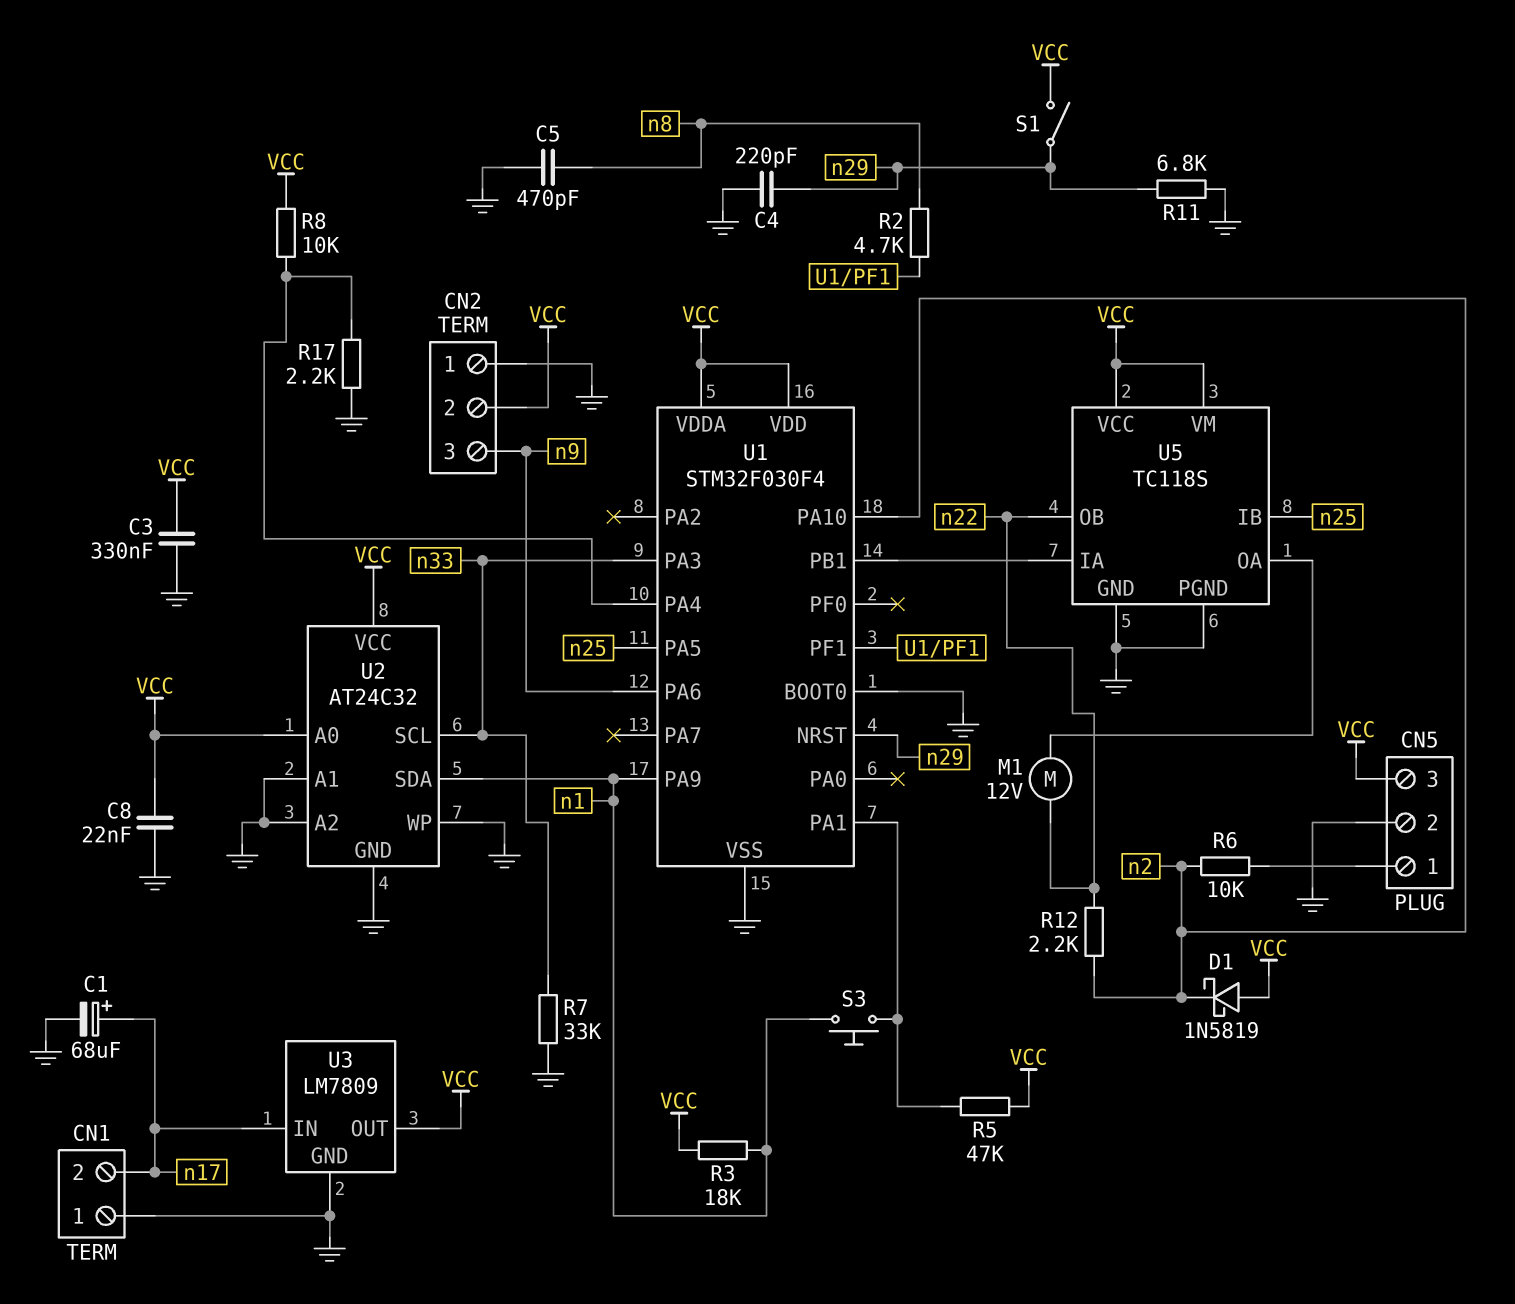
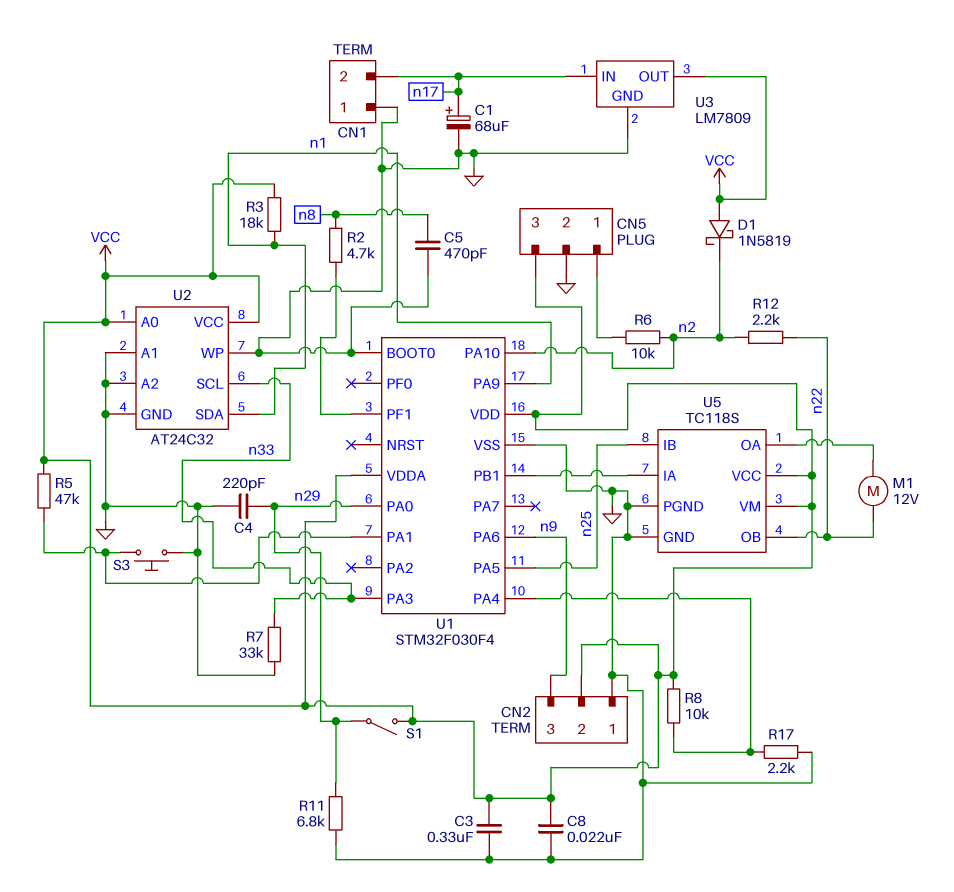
S3: button (U1/PA1, n1) -> button (GND, U1/PA1)
U1 pin NRST: n29 -> none
U1 pin PA0: none -> n29

